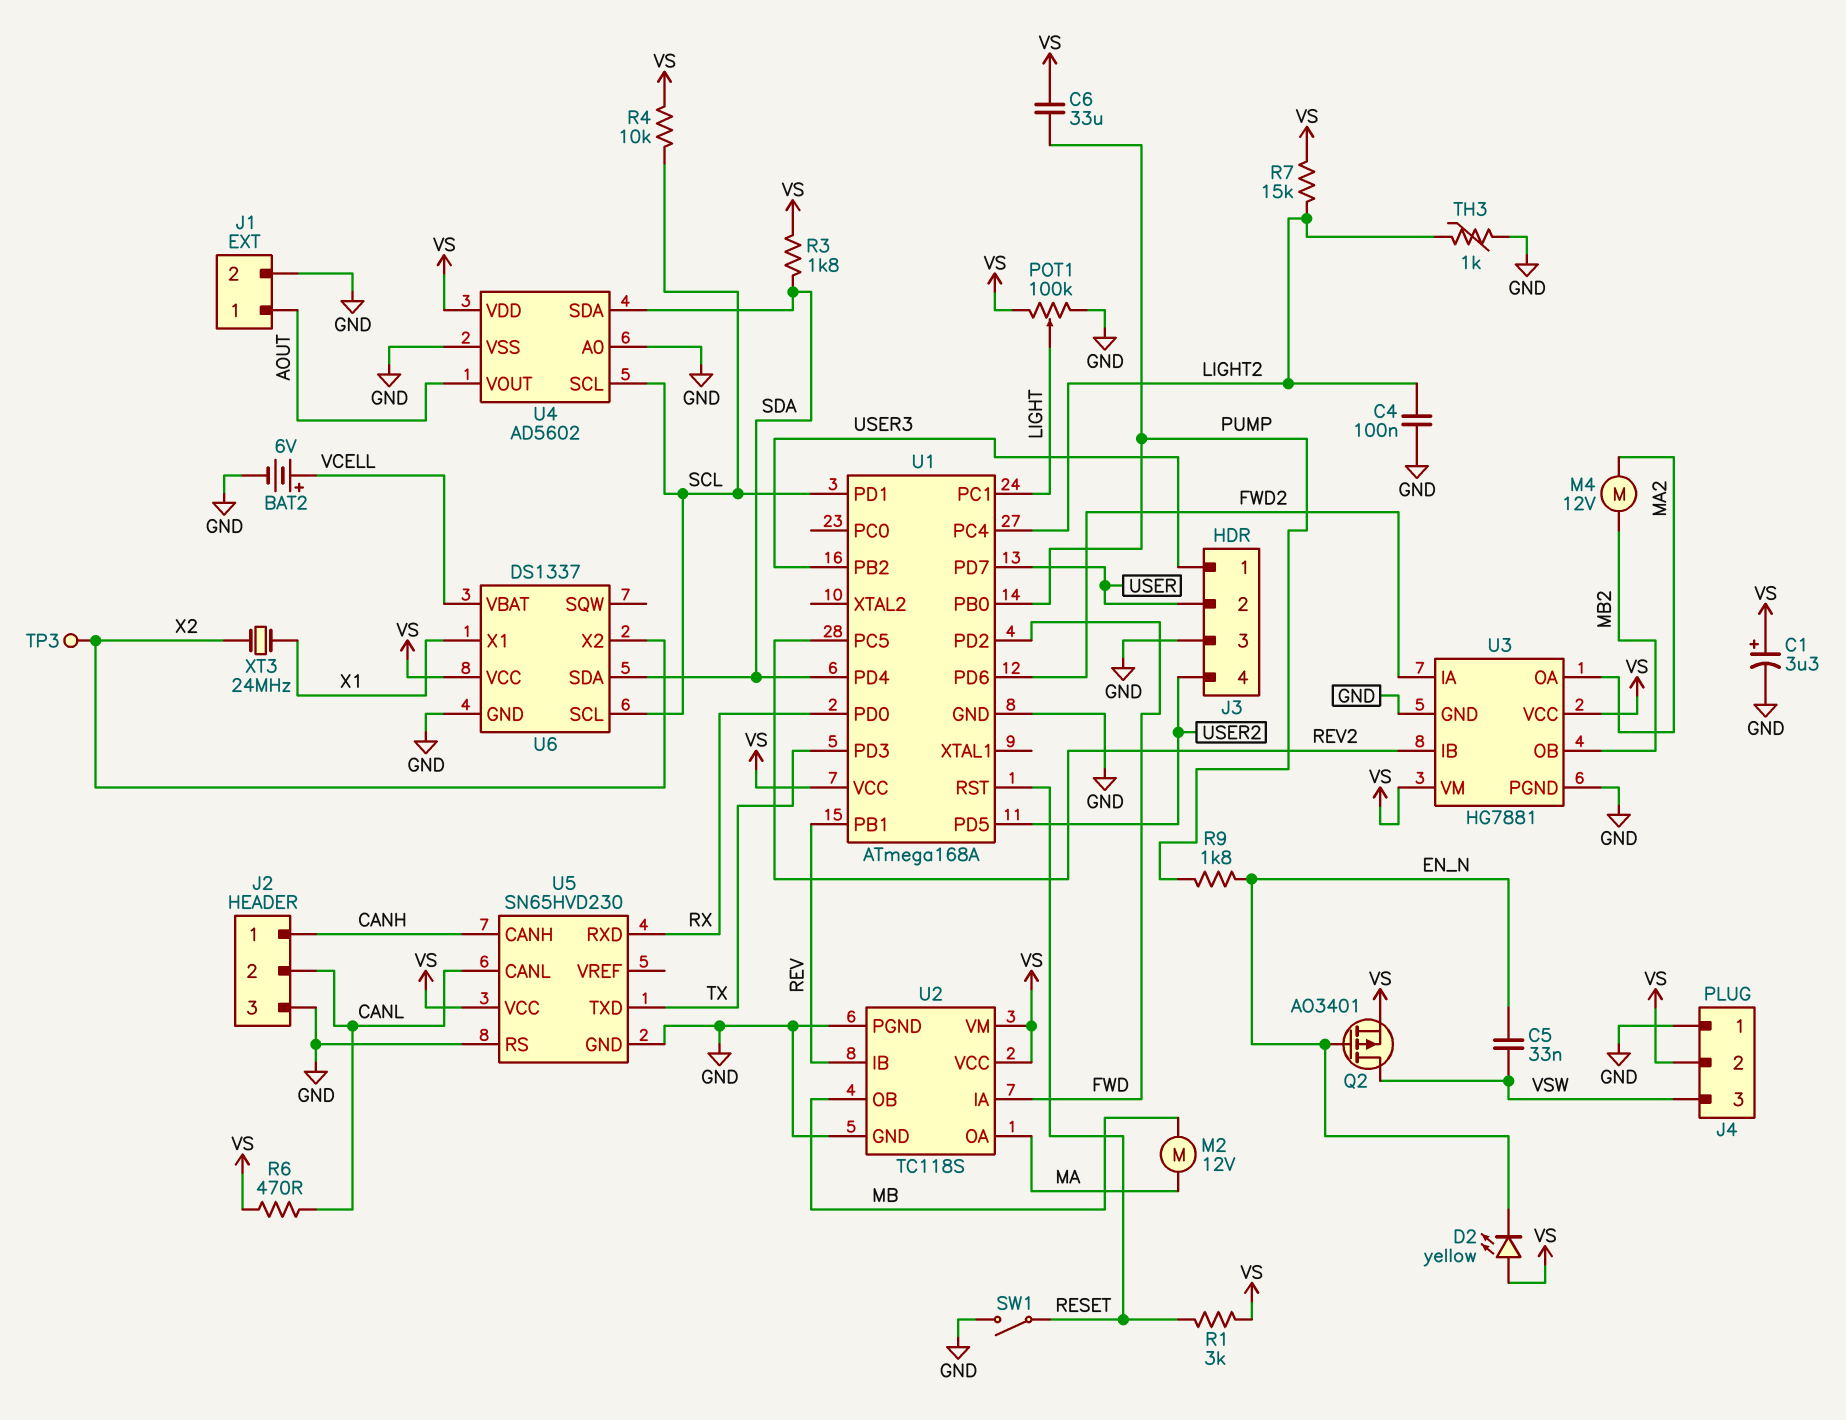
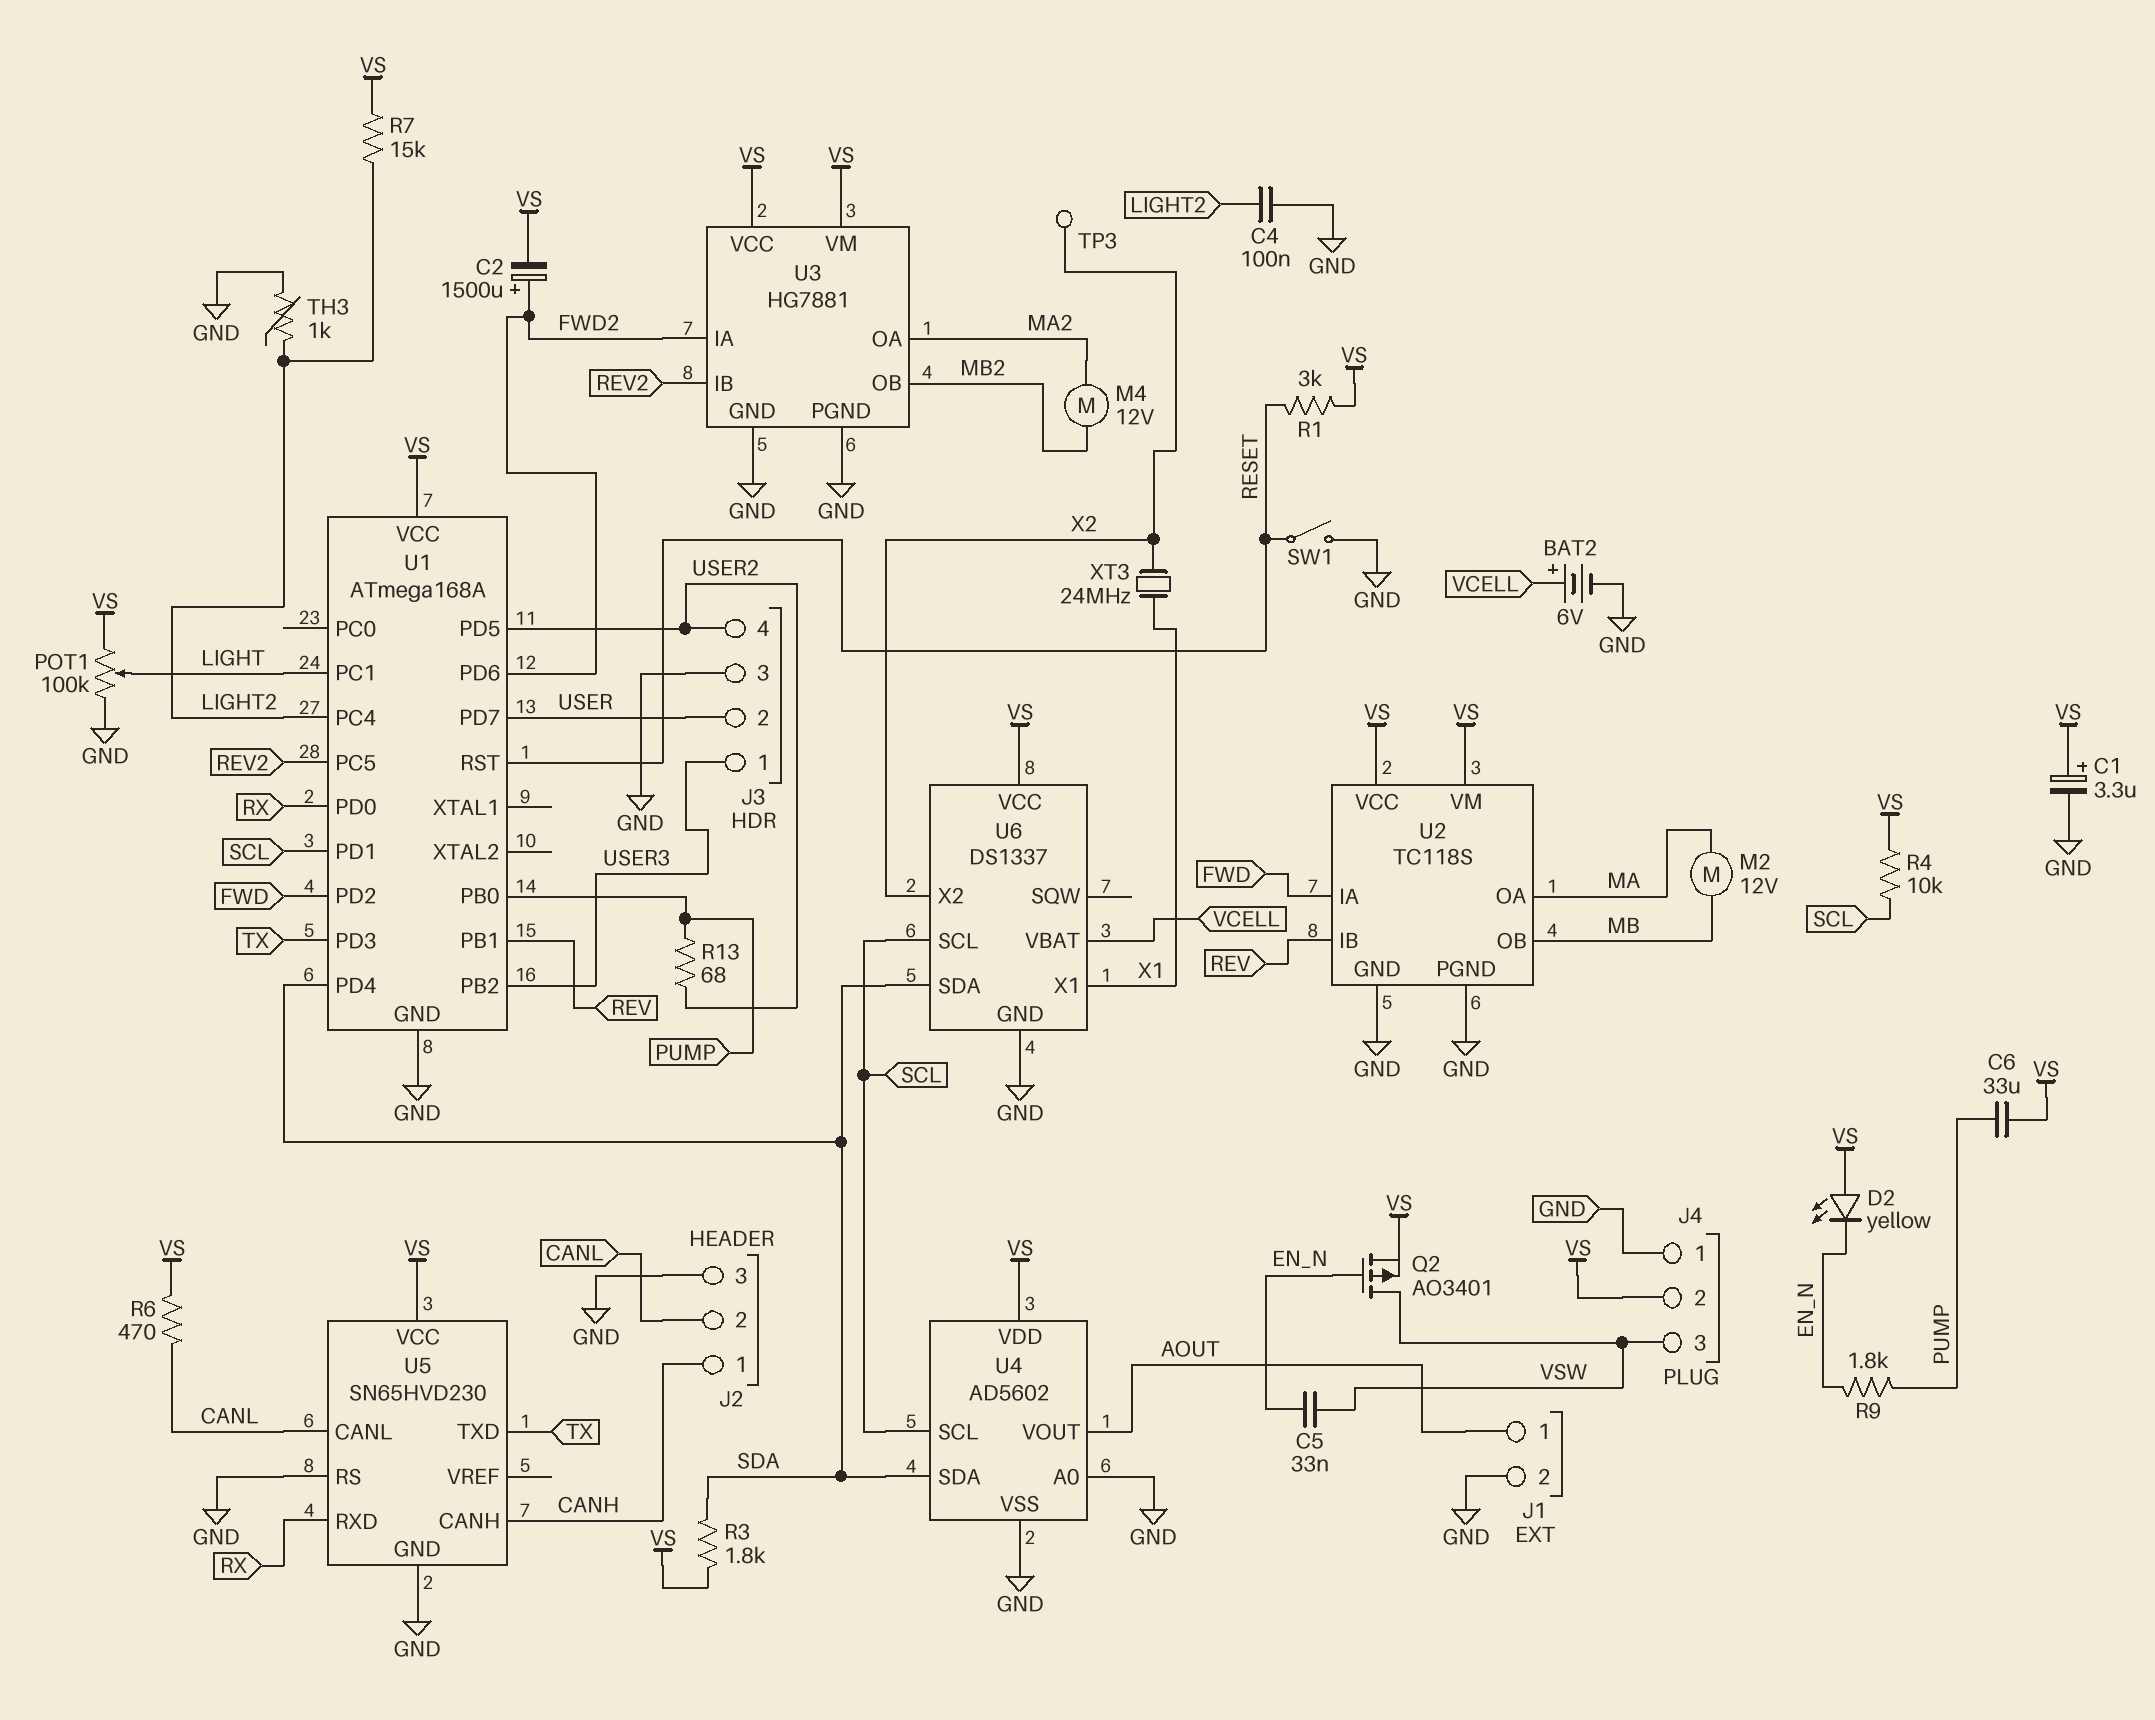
C2: none -> 1500uF (plus FWD2, minus VS)
R13: none -> 68 (PUMP, USER2)

